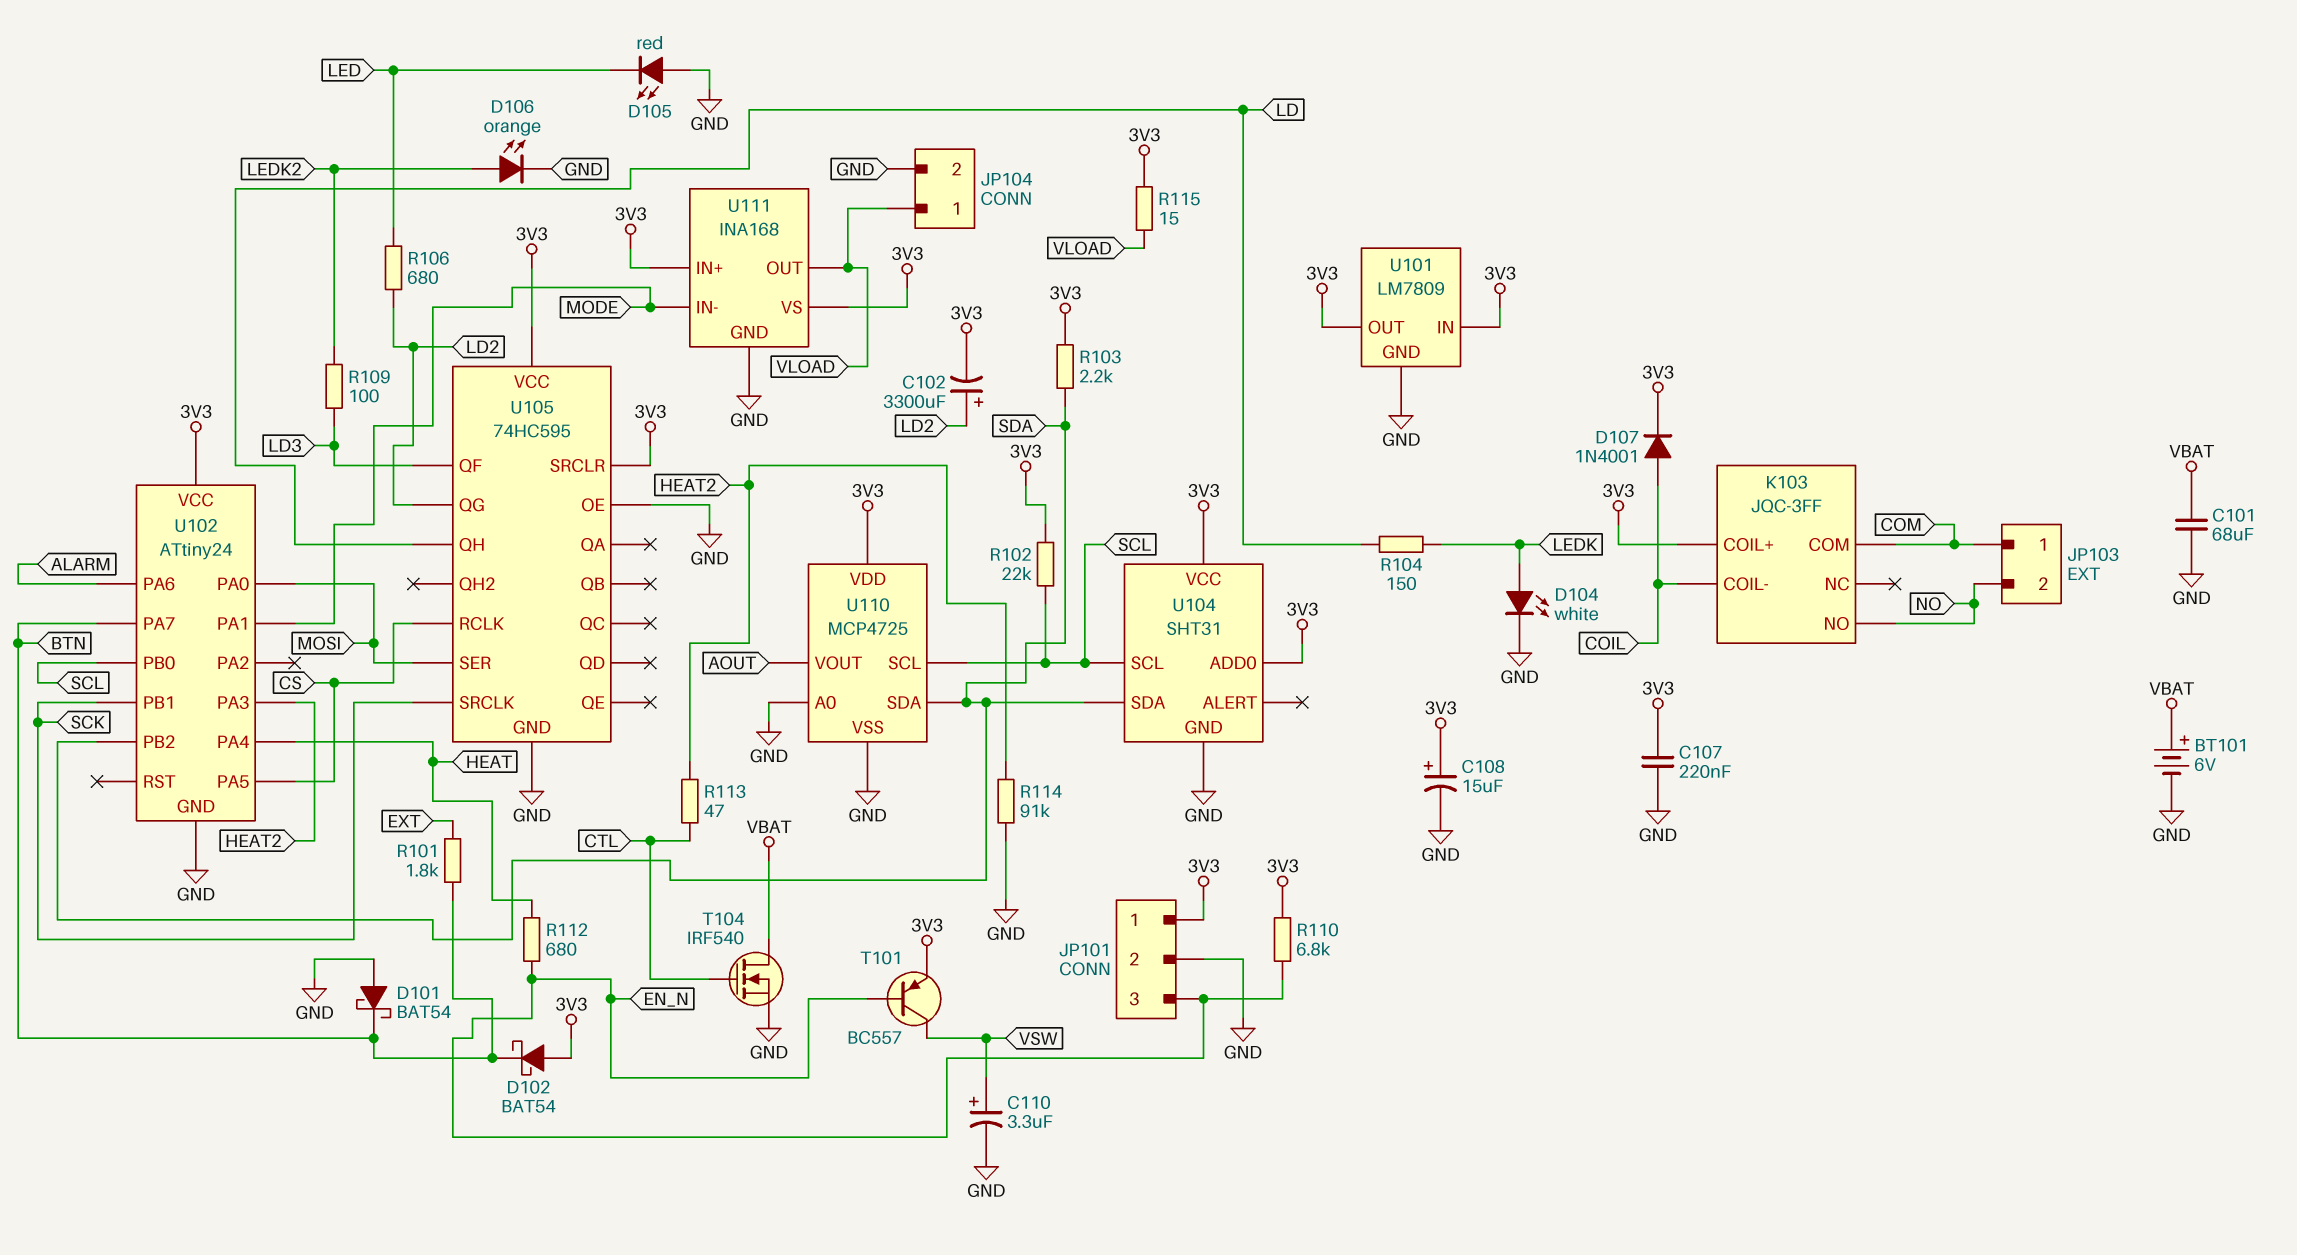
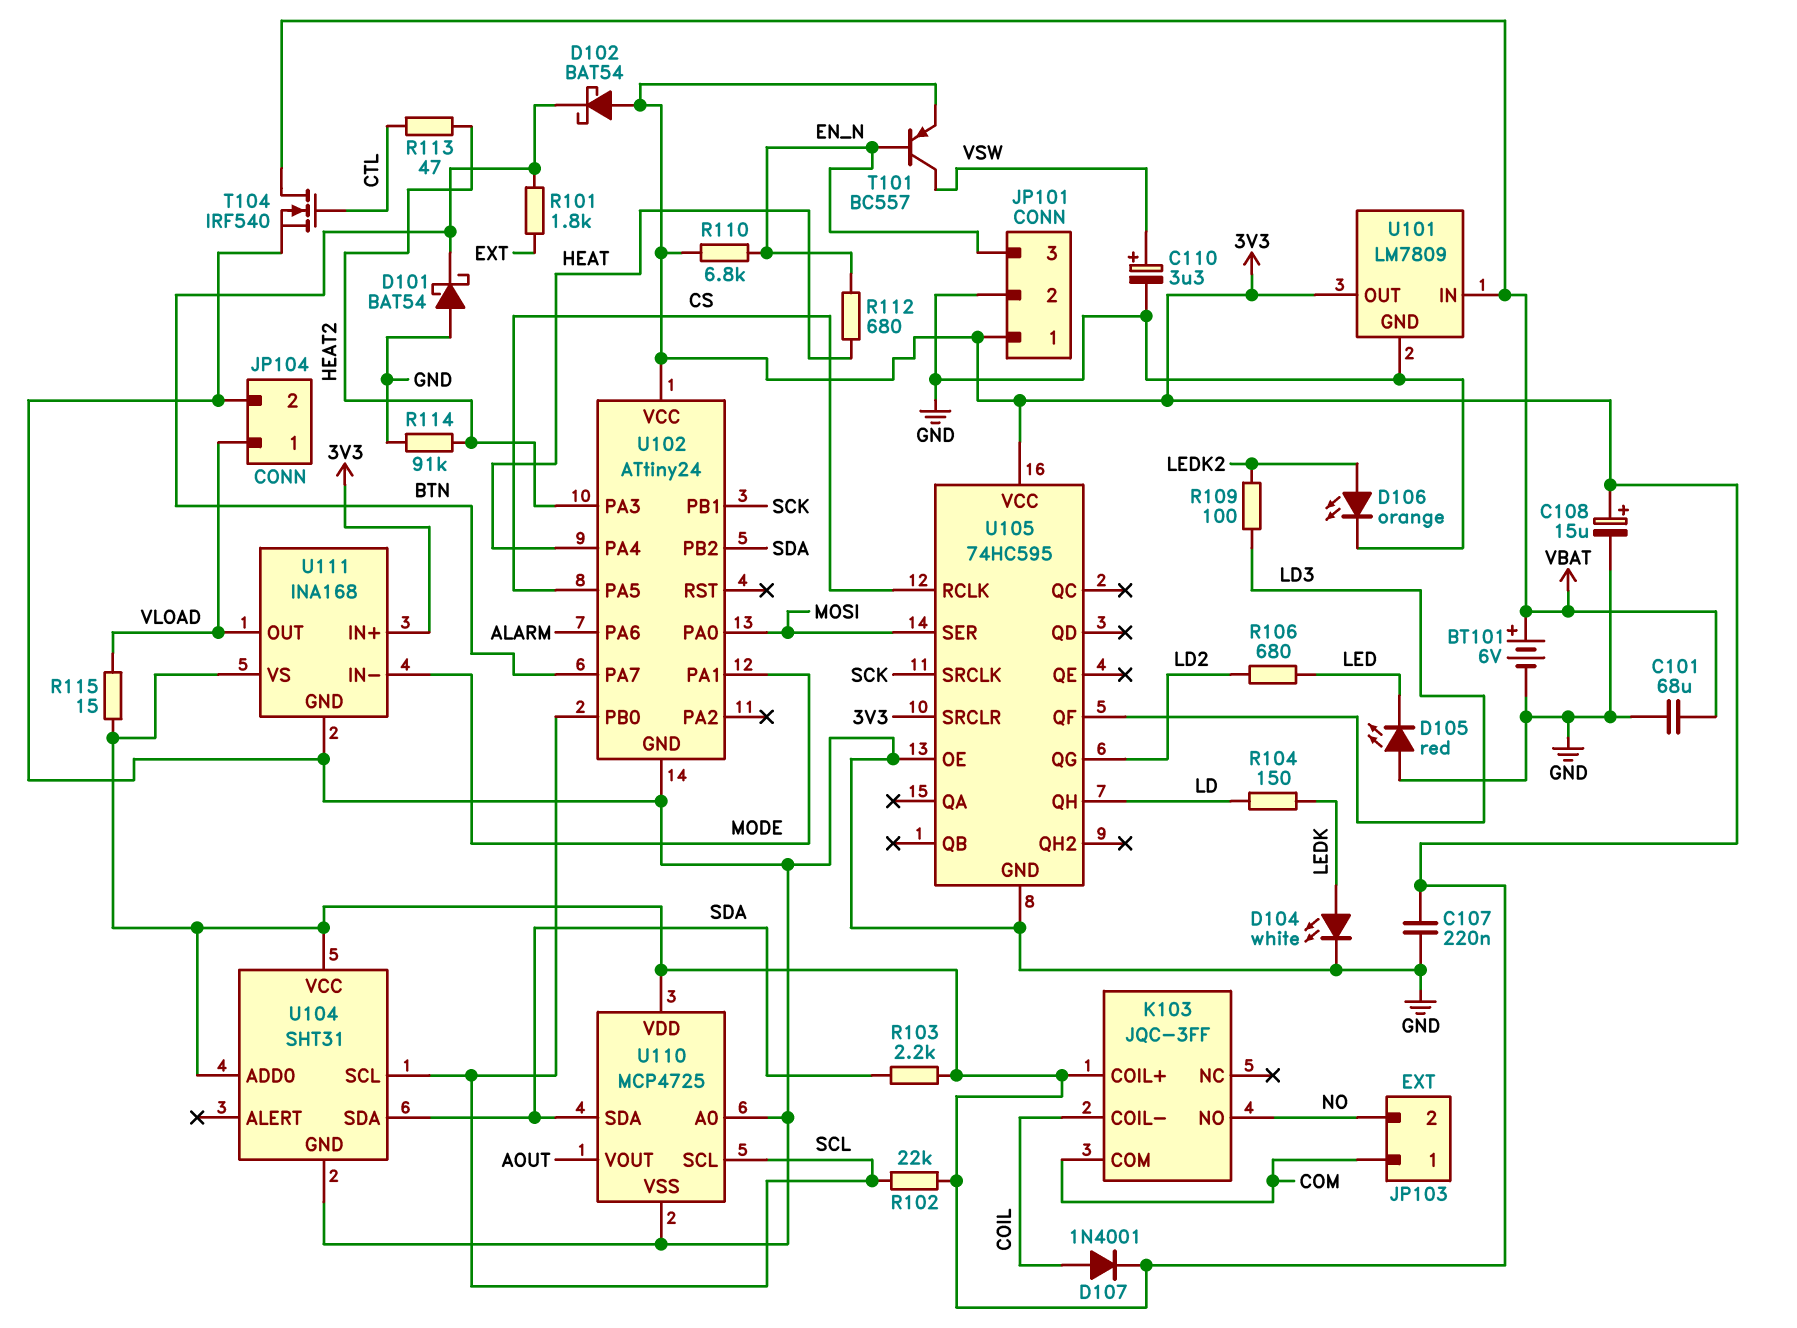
C102: 3300uF (plus LD2, minus 3V3) -> none
U101 pin IN: 3V3 -> VBAT

